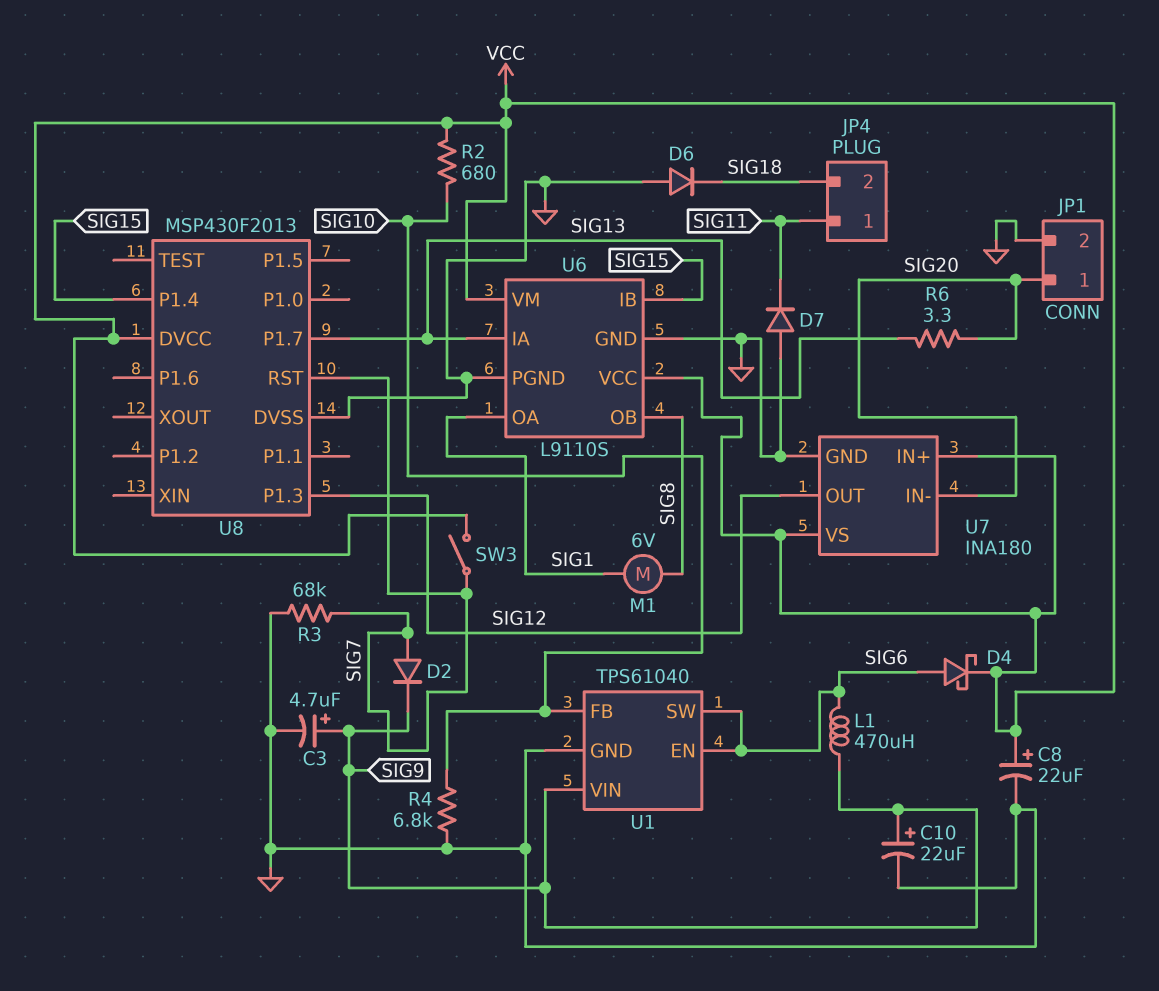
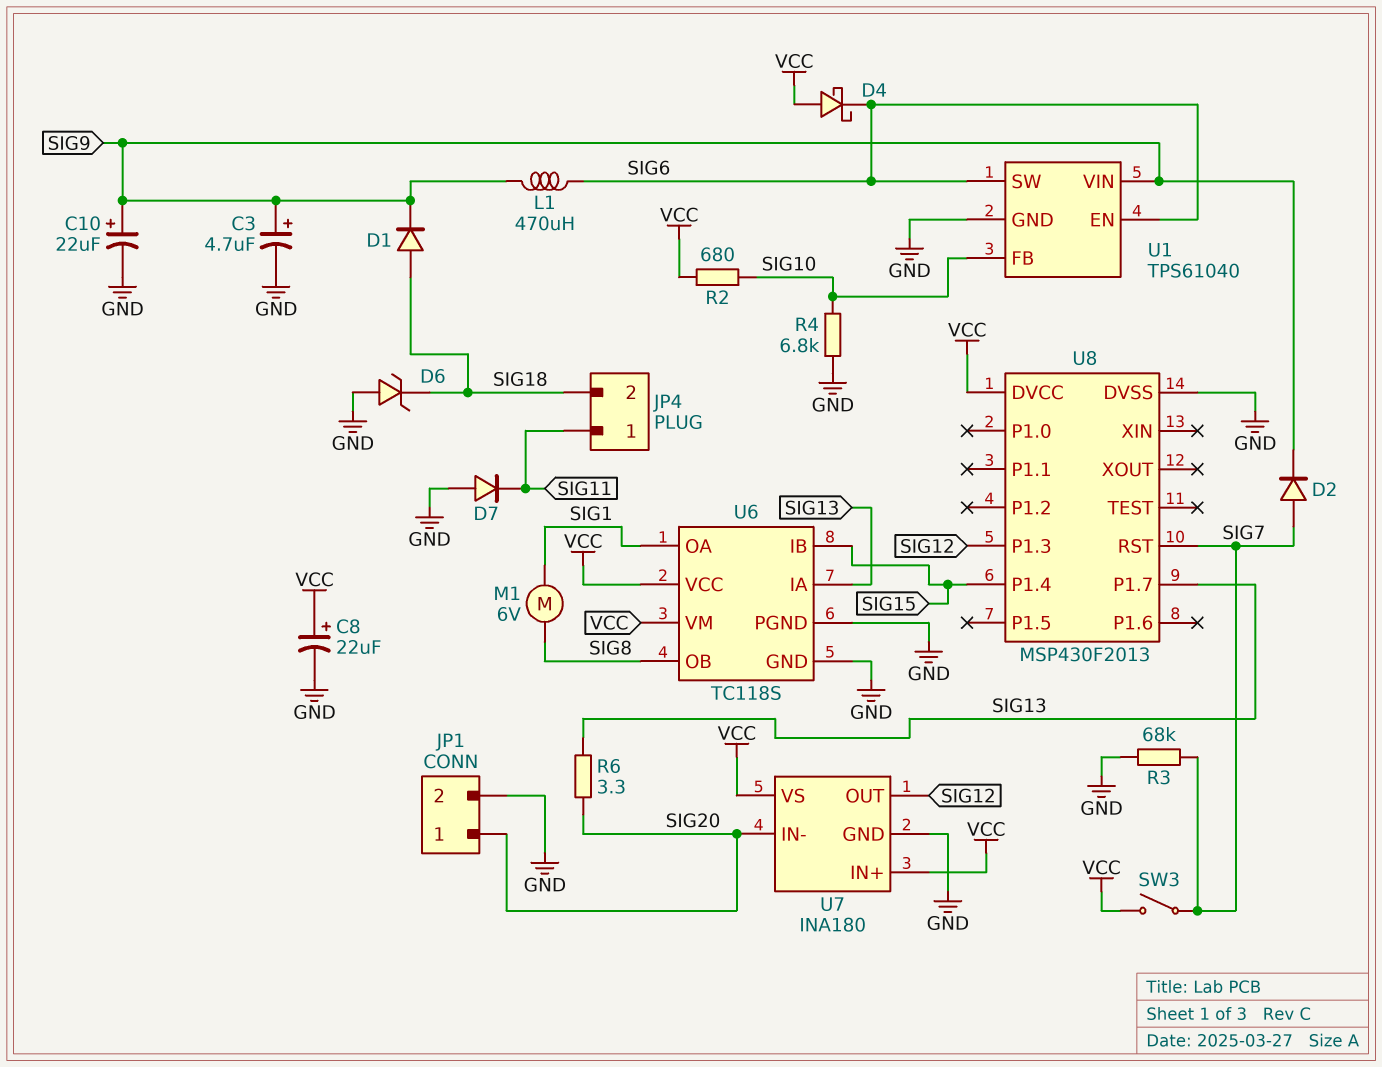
D1: none -> diode (A SIG18, K SIG9)
D4: schottky (A SIG6, K VCC) -> schottky (A VCC, K SIG6)
D6: diode (A GND, K SIG18) -> zener (A GND, K SIG18)
U6: L9110S -> TC118S

